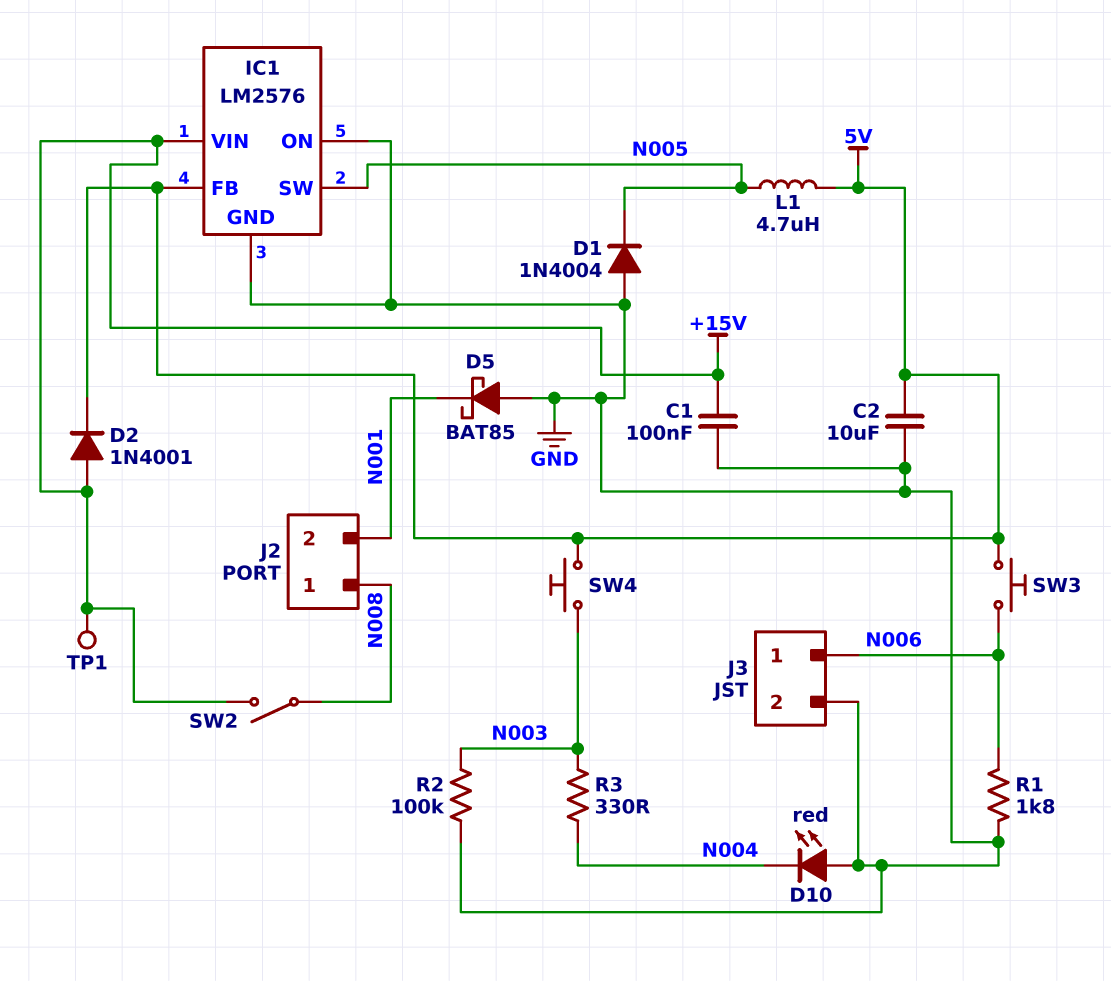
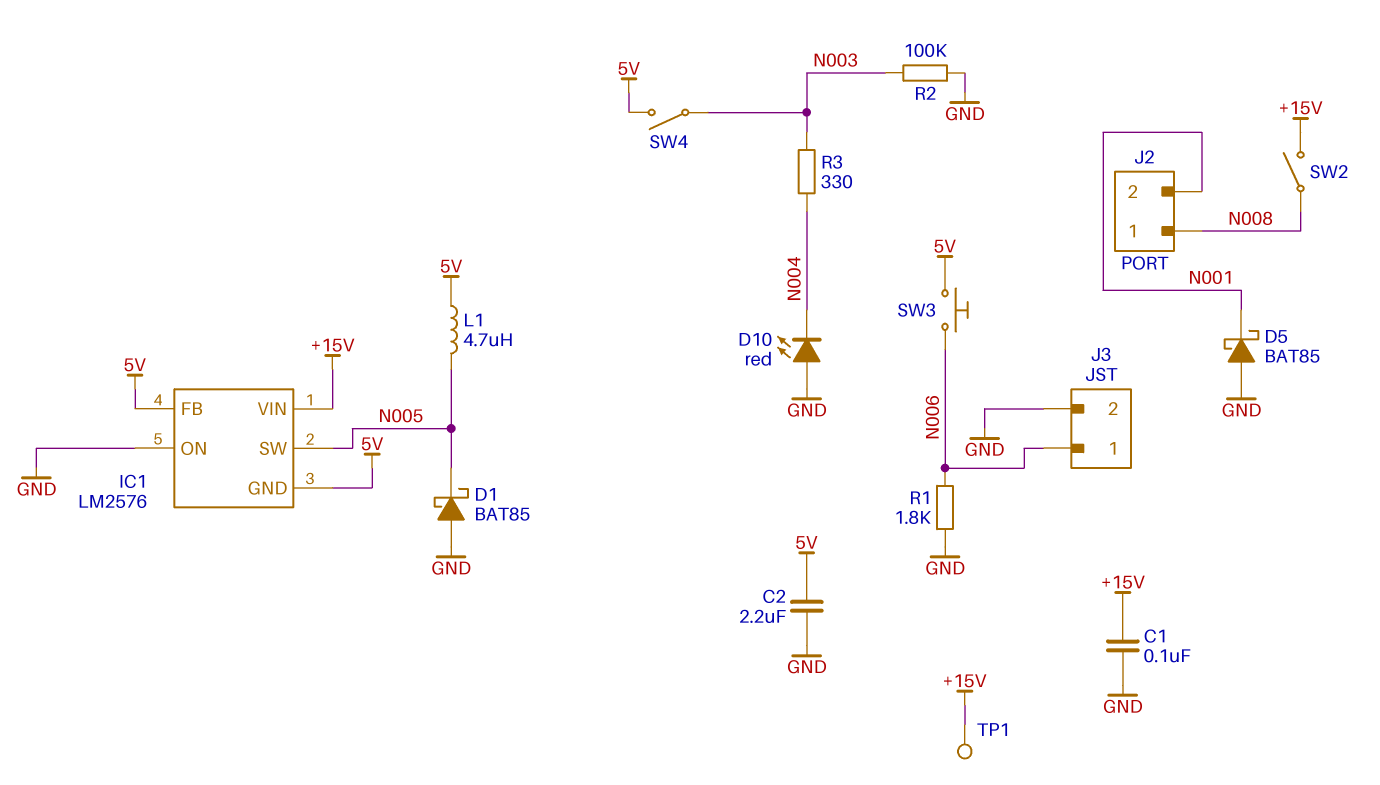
C2: 10uF (5V, GND) -> 2.2uF (5V, GND)
D1: diode 1N4004 (A GND, K N005) -> schottky BAT85 (A GND, K N005)
D2: diode 1N4001 (A +15V, K 5V) -> none
IC1 pin GND: GND -> 5V
SW4: button (5V, N003) -> switch (5V, N003)

